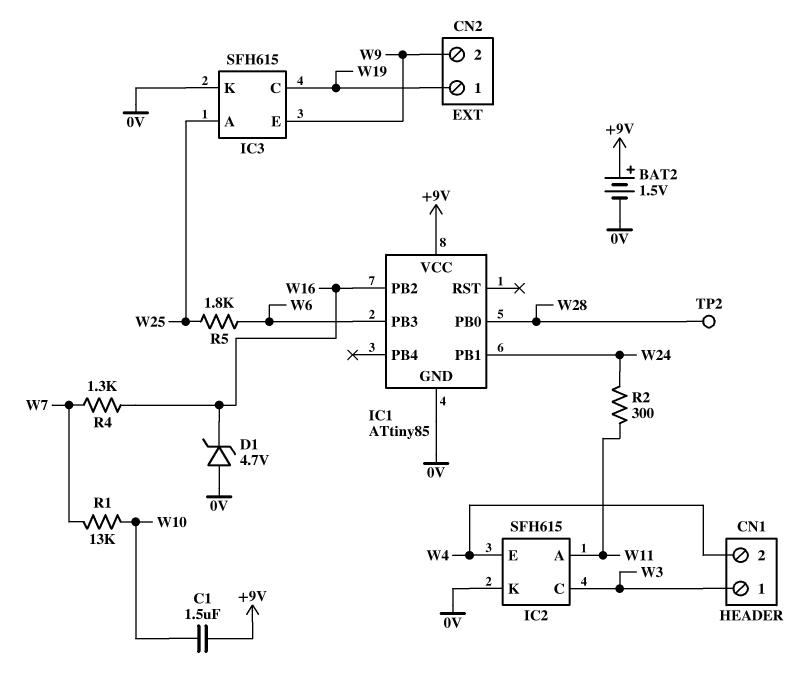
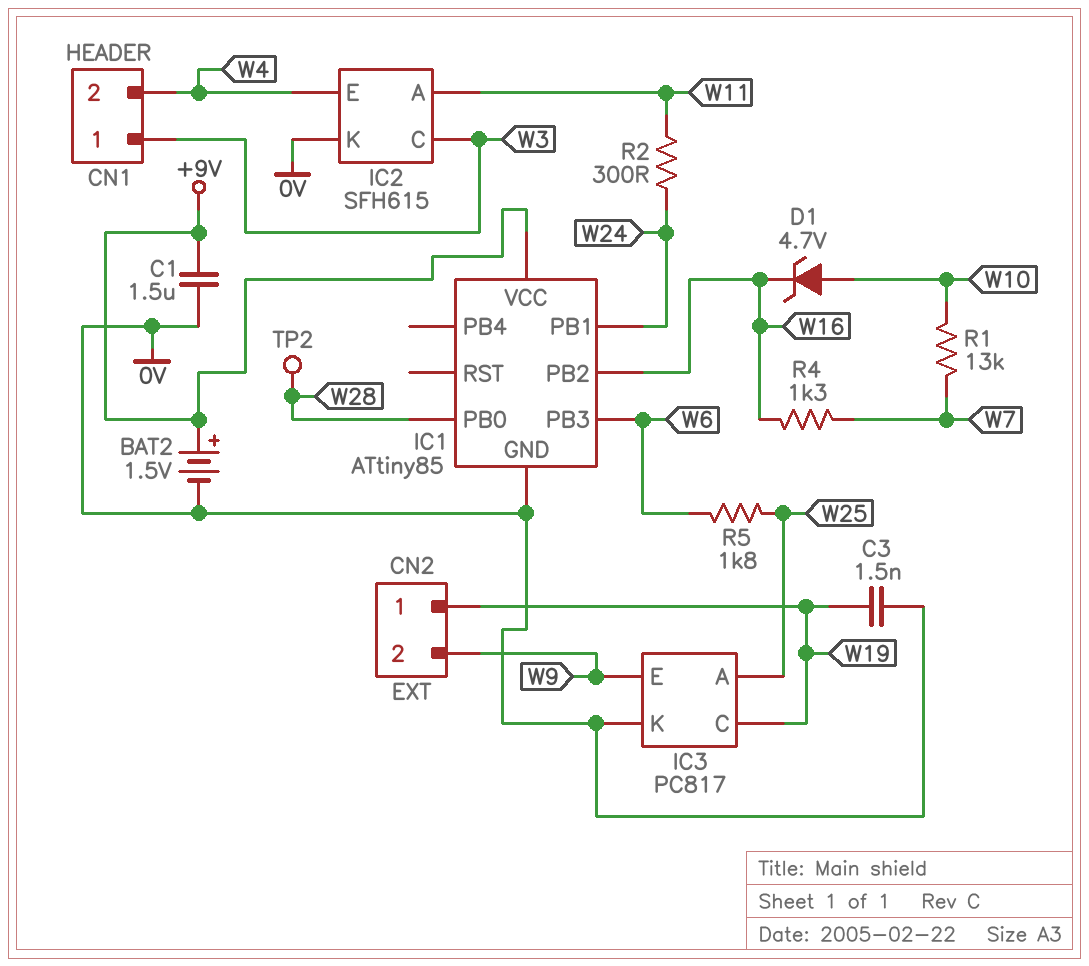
C1: 1.5uF (+9V, W10) -> 1.5uF (+9V, 0V)
C3: none -> 1.5nF (0V, W19)
D1: zener 4.7V (A 0V, K W16) -> zener 4.7V (A W10, K W16)
IC3: SFH615 -> PC817

